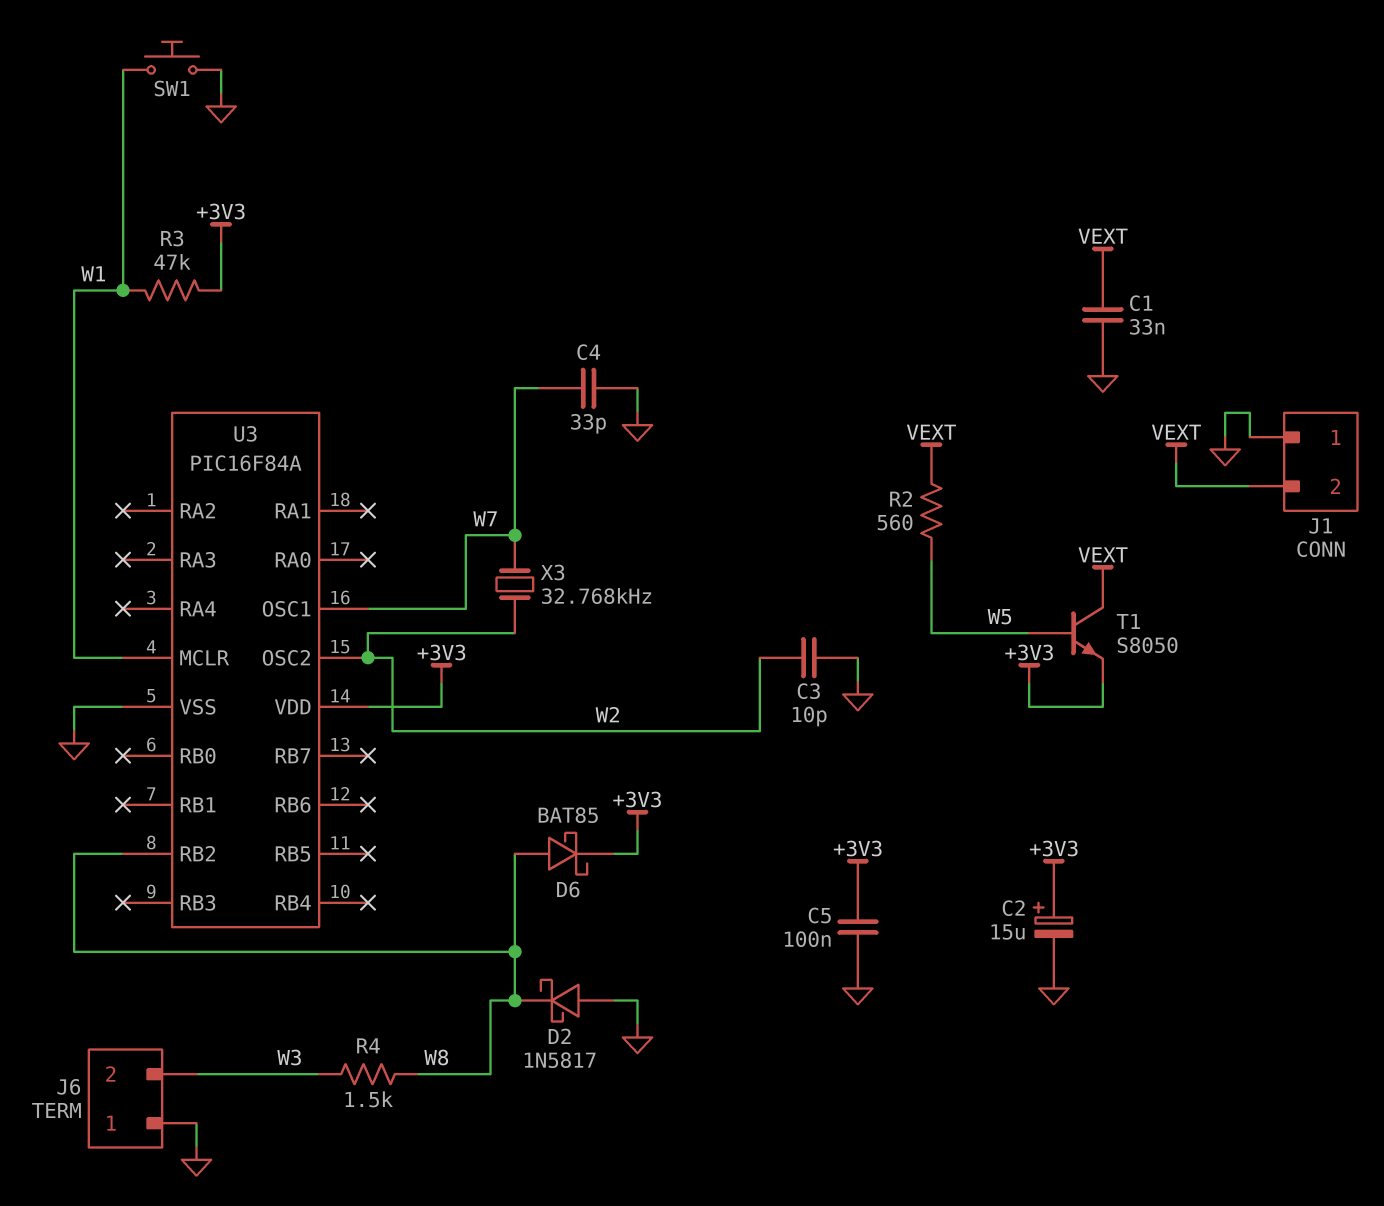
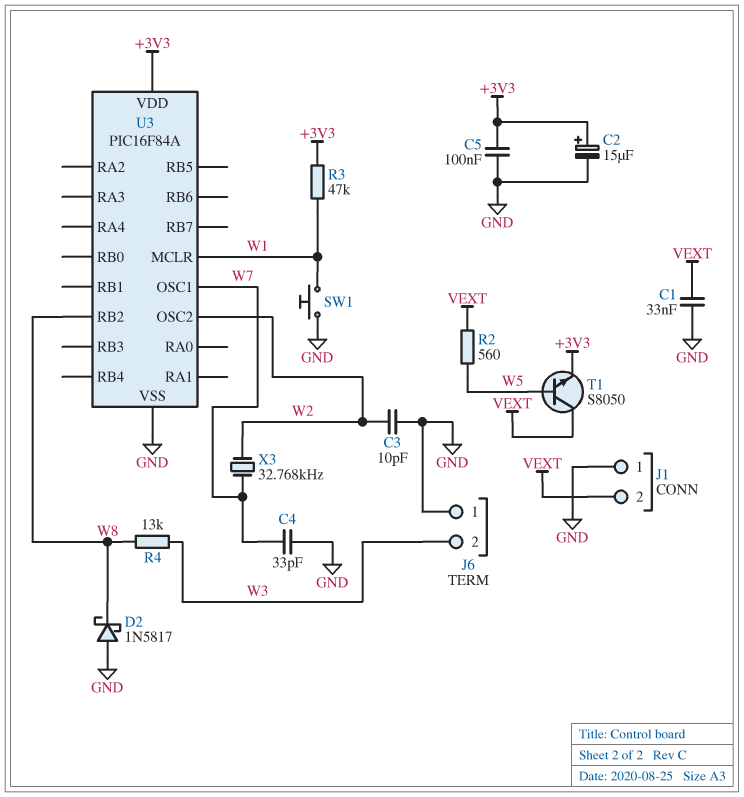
D6: schottky BAT85 (A W8, K +3V3) -> none
R4: 1.5k (W3, W8) -> 13k (W3, W8)

